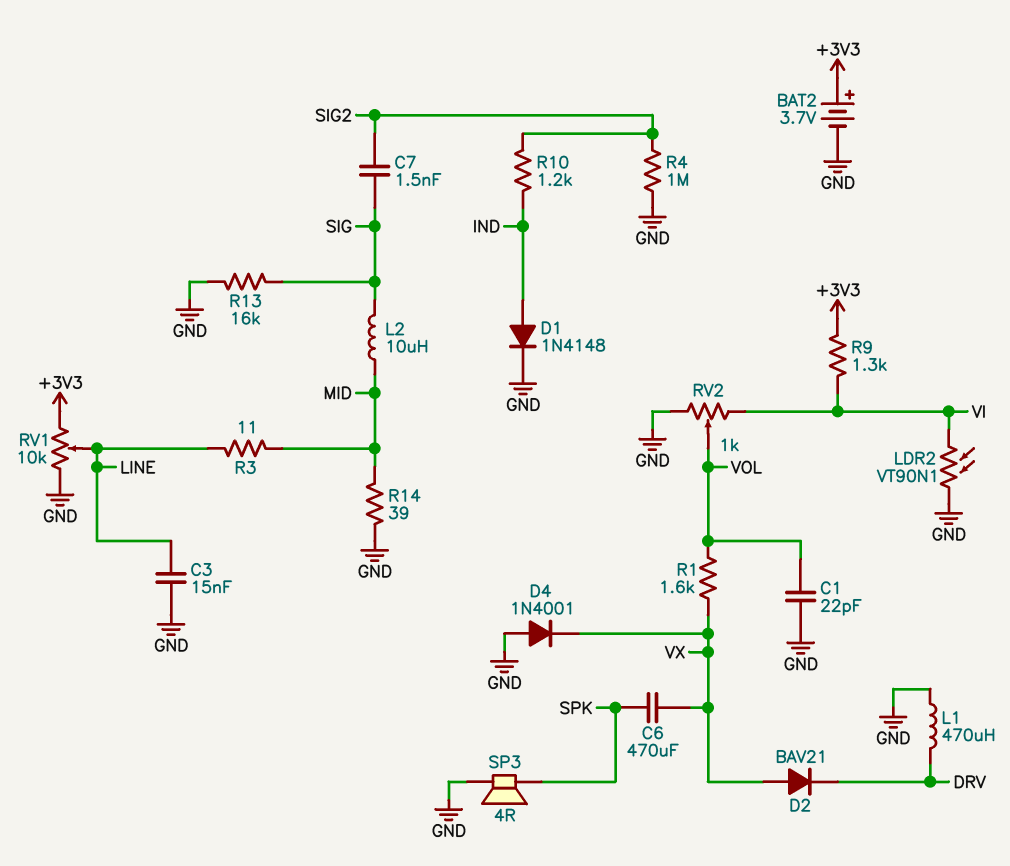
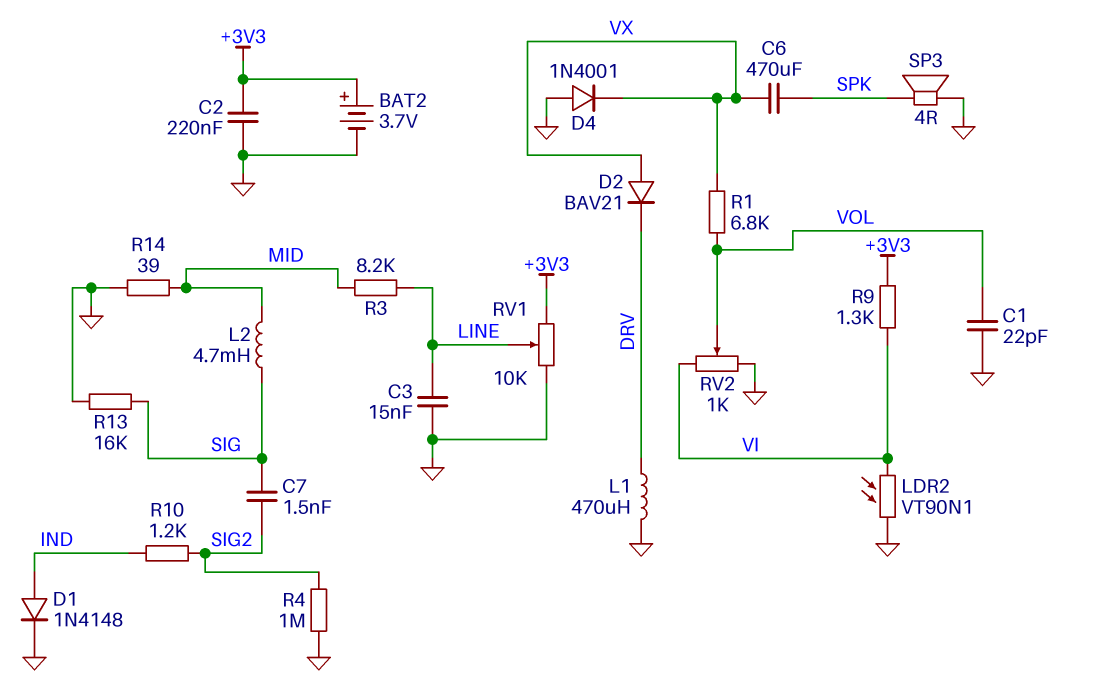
C2: none -> 220nF (+3V3, GND)
L2: 10uH (MID, SIG) -> 4.7mH (MID, SIG)
R1: 1.6k (VOL, VX) -> 6.8k (VOL, VX)
R3: 11 (LINE, MID) -> 8.2k (LINE, MID)

